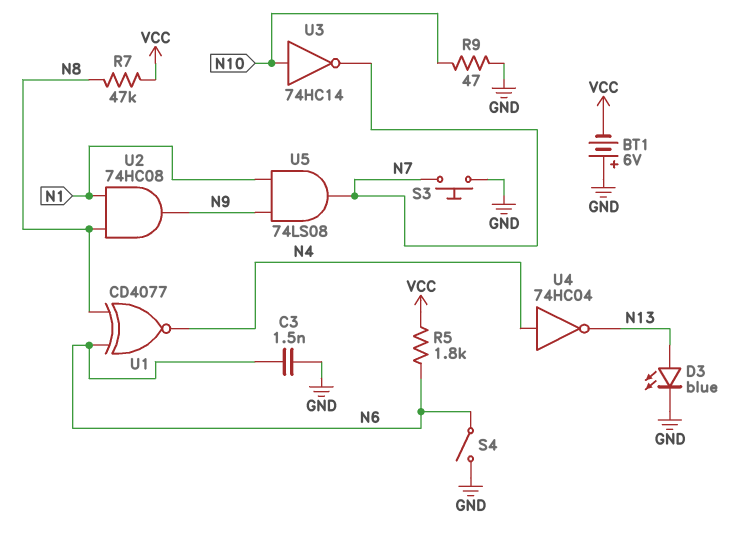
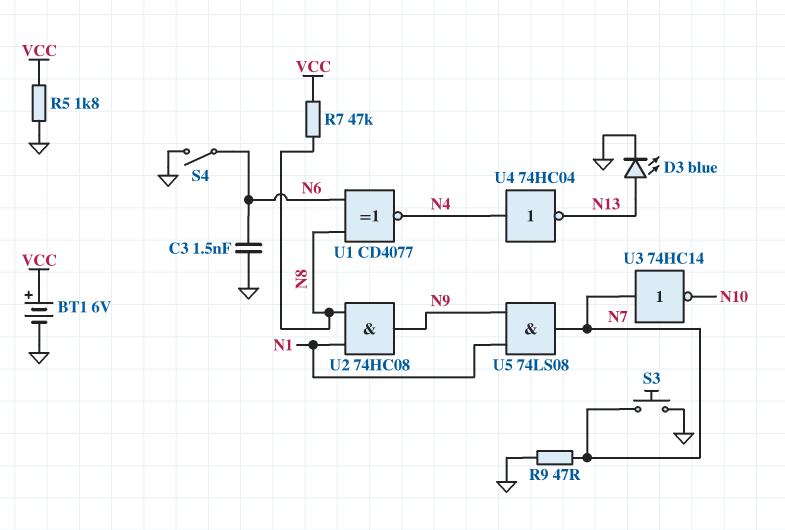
BT1: 6V (plus GND, minus VCC) -> 6V (plus VCC, minus GND)
R5: 1.8k (N6, VCC) -> 1.8k (GND, VCC)
R9: 47 (GND, N10) -> 47 (GND, N7)
U3: NOT 74HC14 (in N10, out N7) -> NOT 74HC14 (in N7, out N10)

